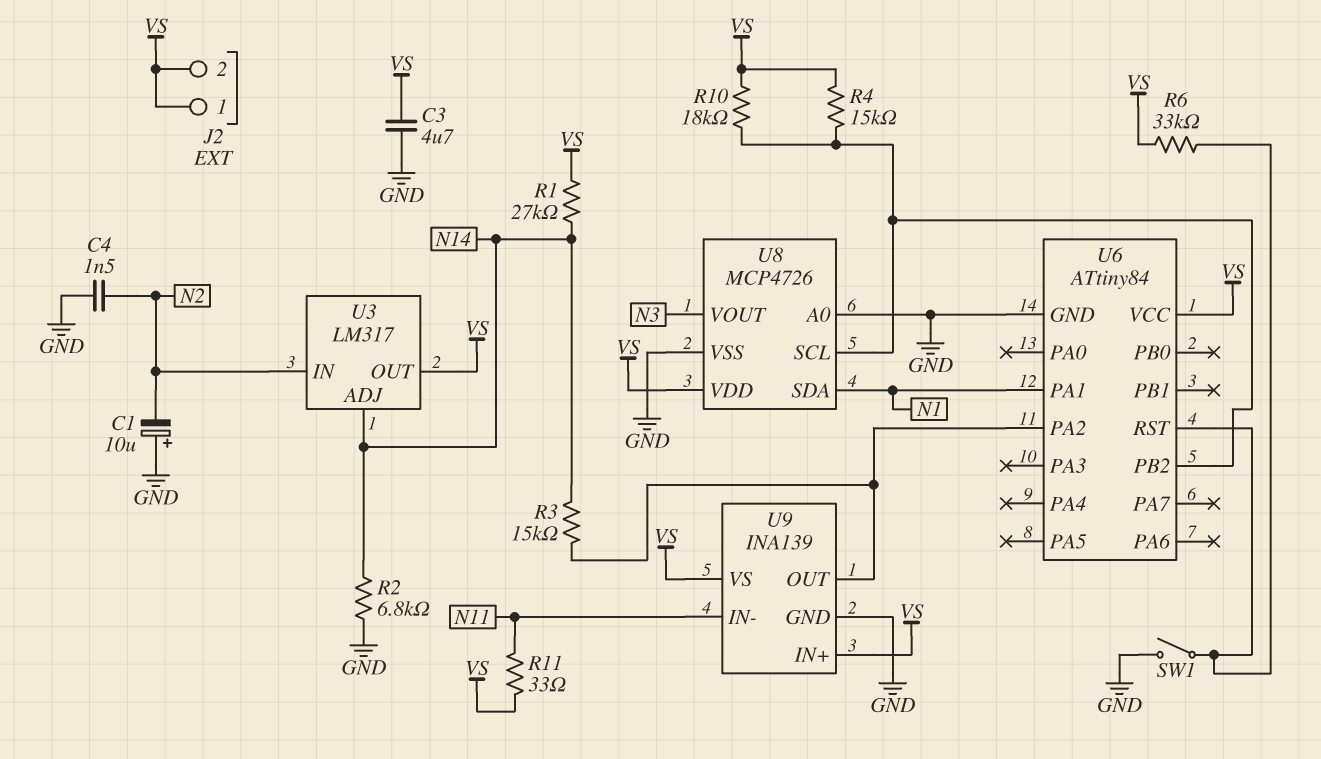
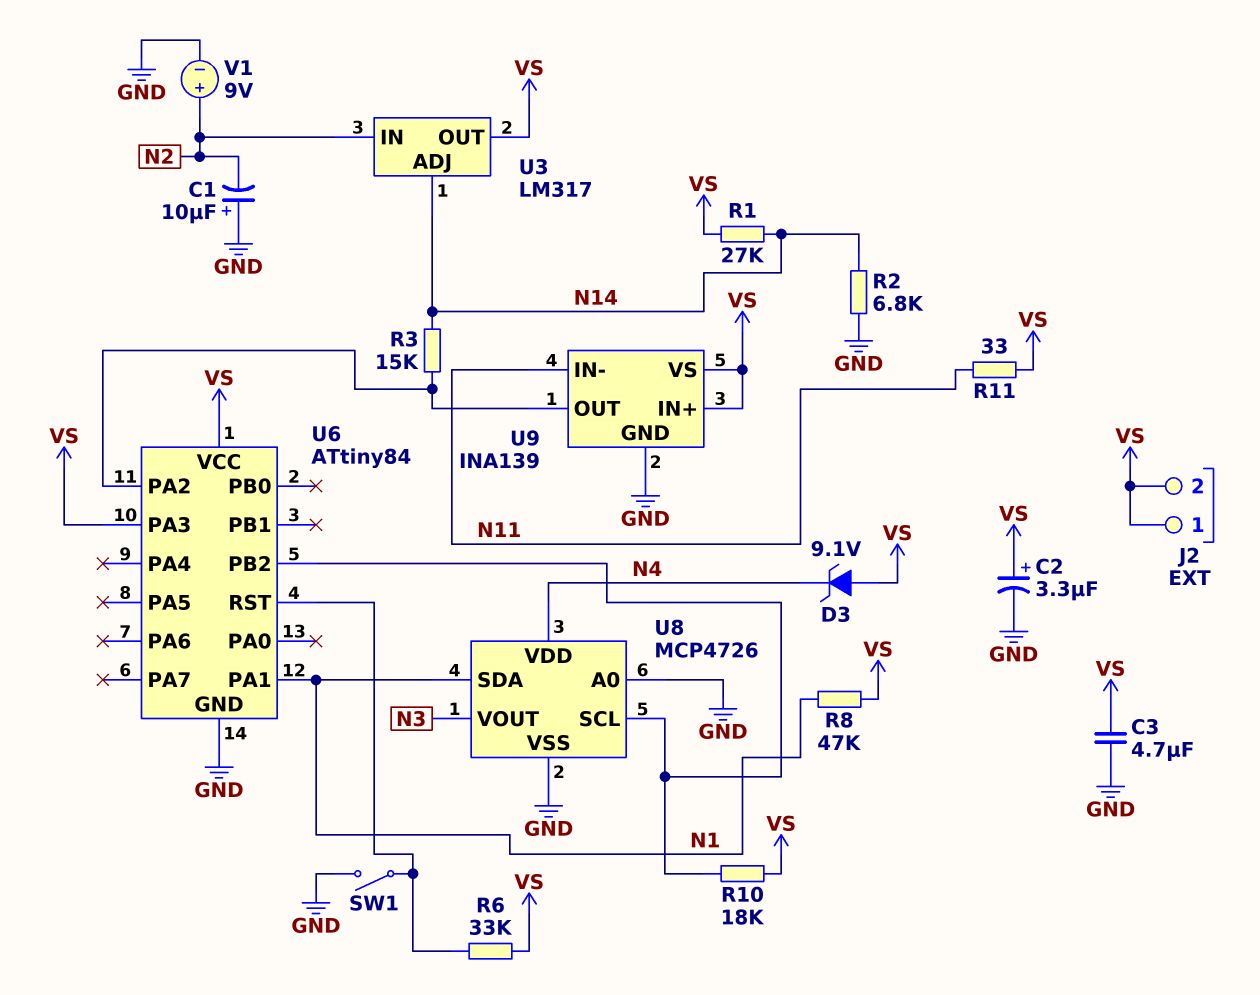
C2: none -> 3.3uF (plus VS, minus GND)
C4: 1.5nF (GND, N2) -> none
D3: none -> zener 9.1V (A VS, K N4)
R4: 15k (U6/PB2, VS) -> none
R8: none -> 47k (N1, VS)
U6 pin PA3: none -> VS
U8 pin VDD: VS -> N4
V1: none -> 9V (plus N2, minus GND)

